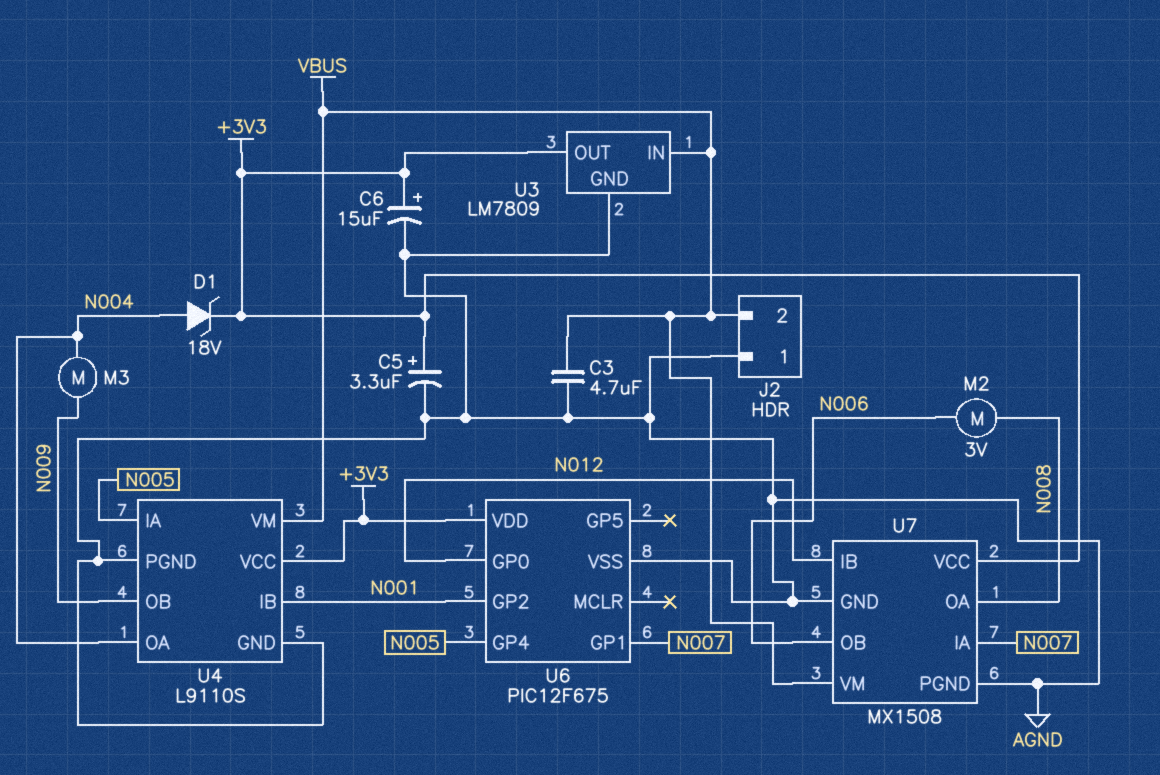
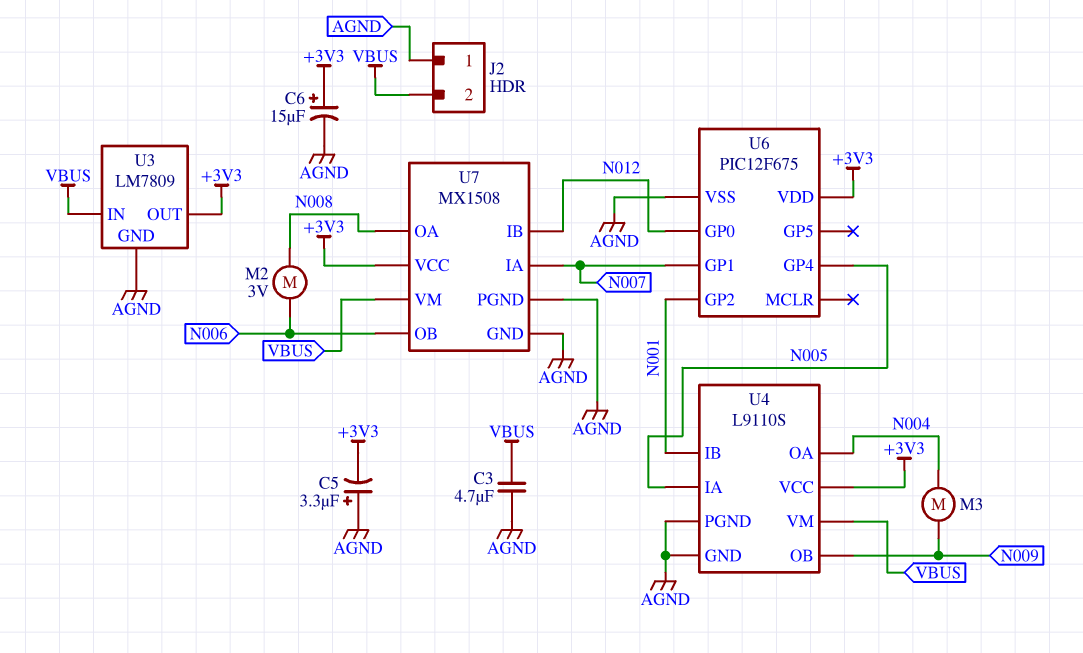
C5: 3.3uF (plus +3V3, minus AGND) -> 3.3uF (plus AGND, minus +3V3)
D1: zener 18V (A N004, K +3V3) -> none

